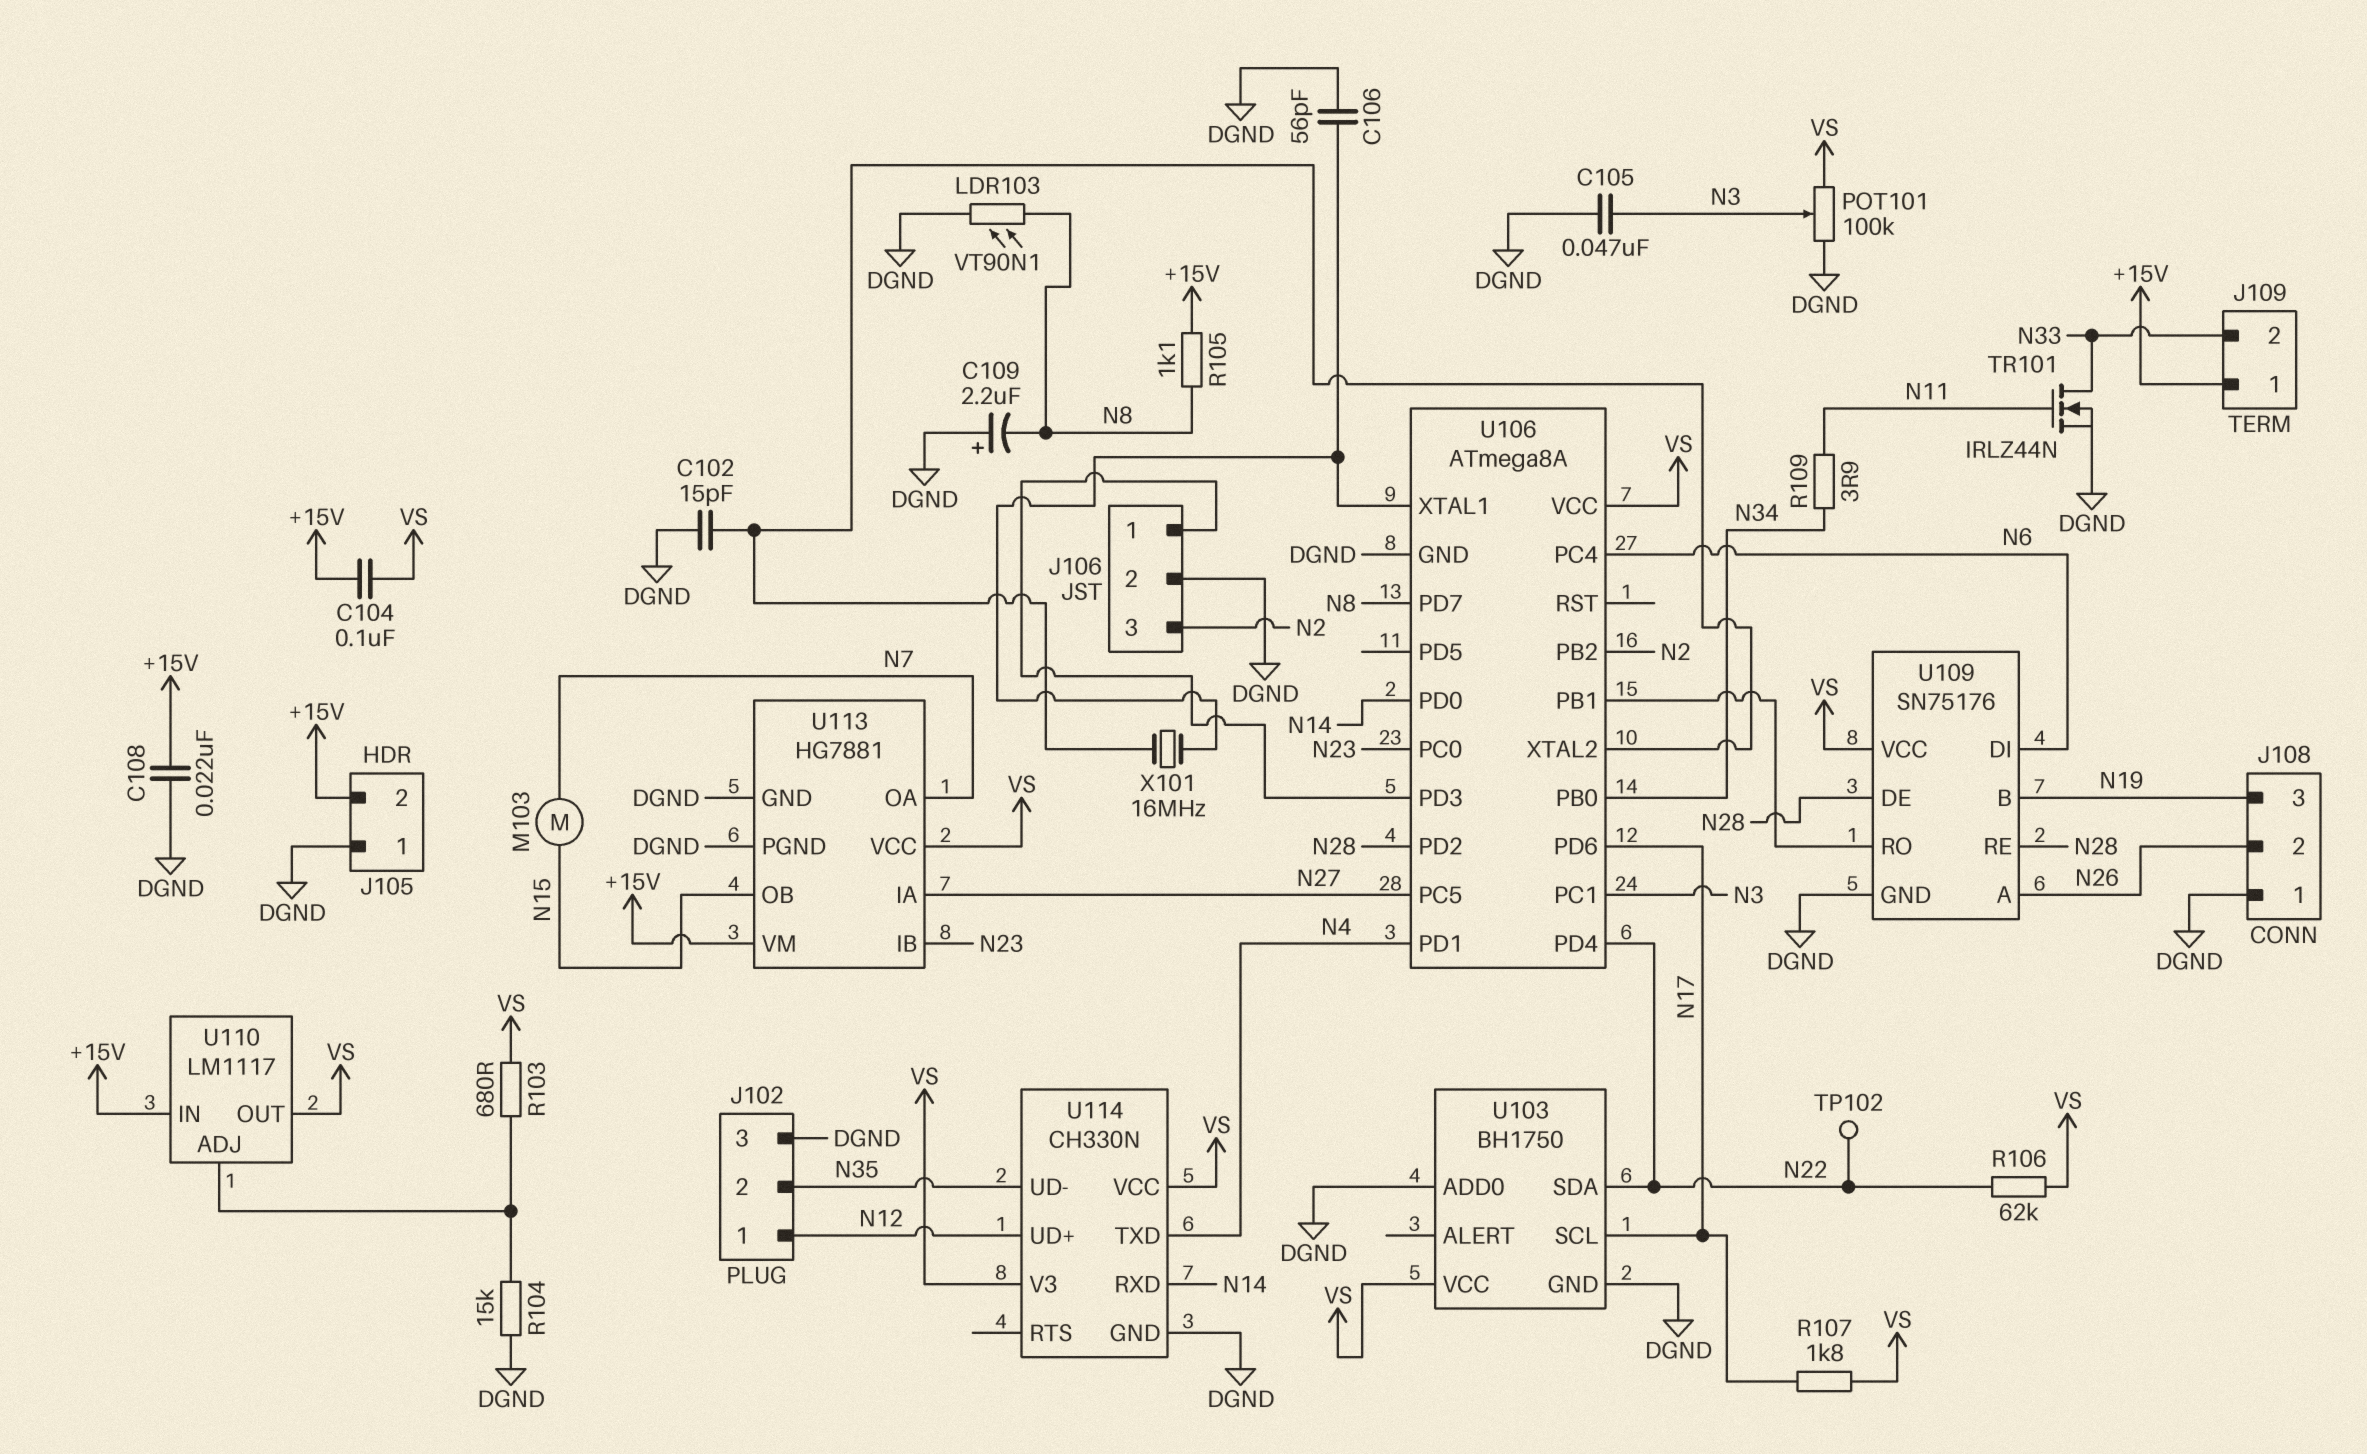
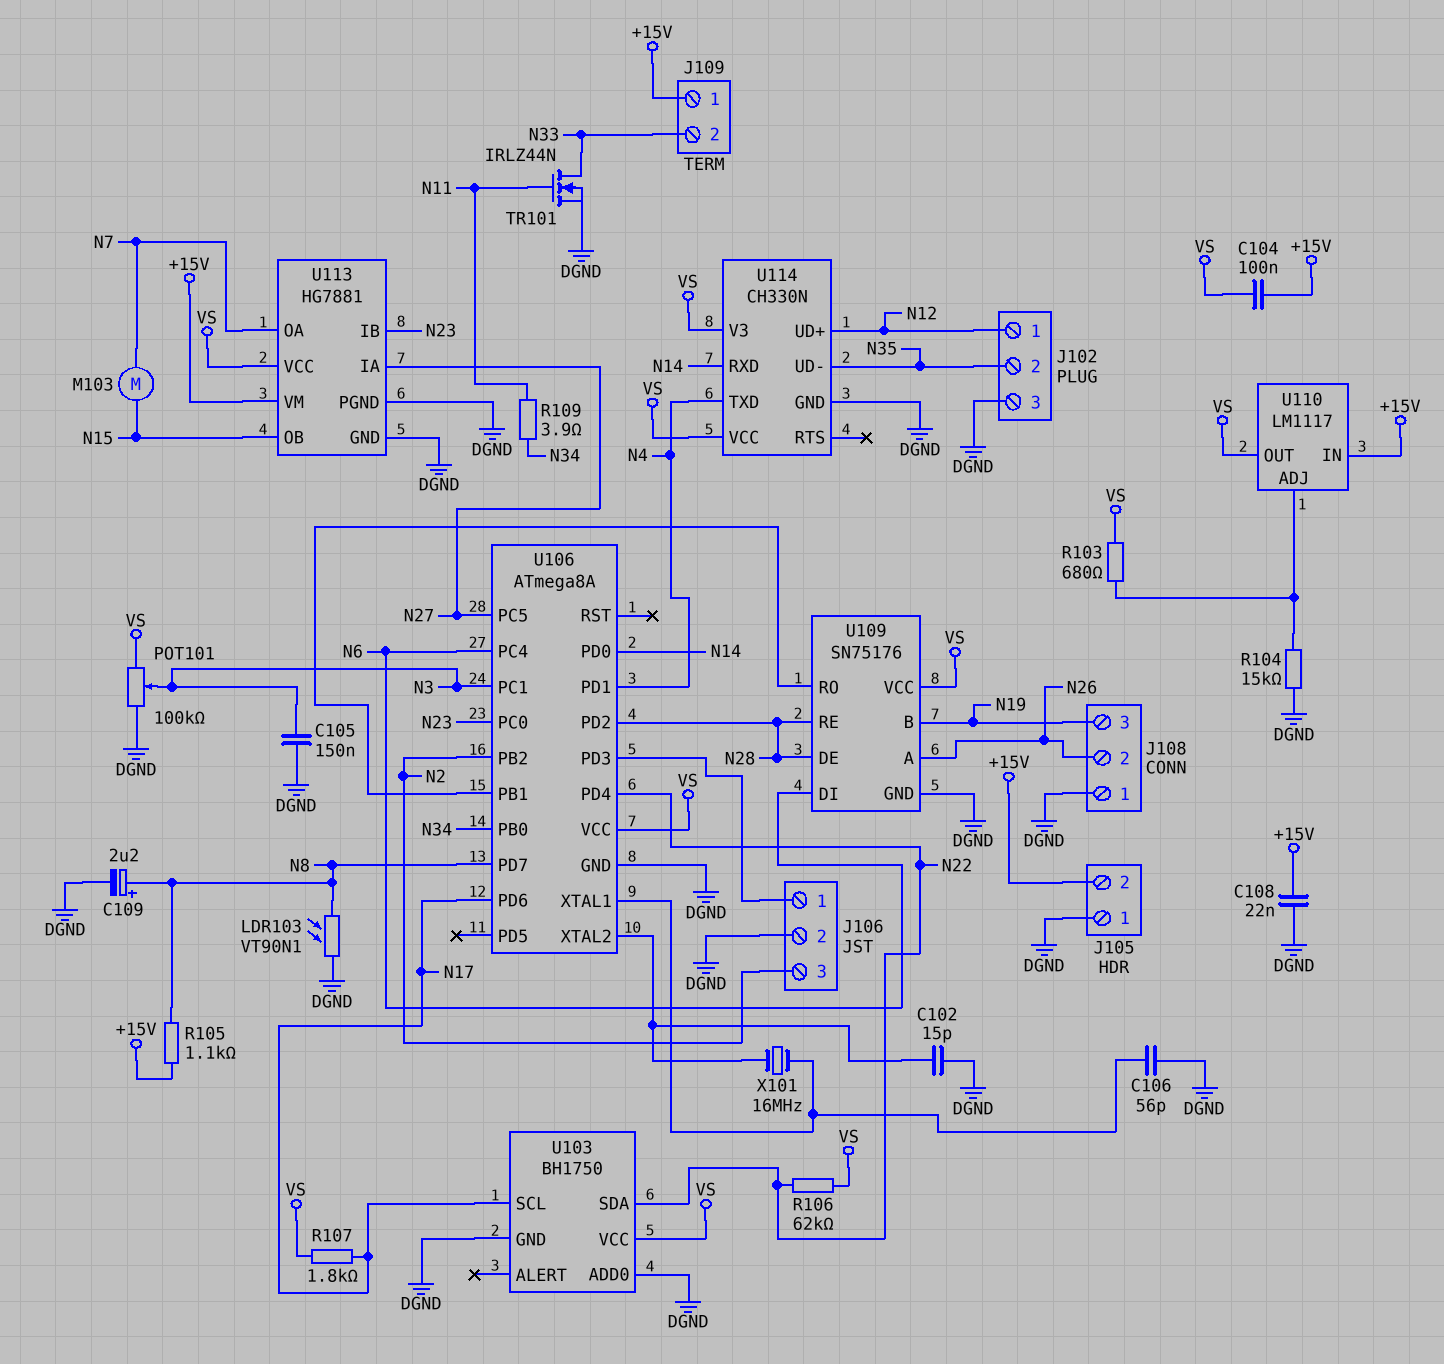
C105: 47nF (DGND, N3) -> 150nF (DGND, N3)
C109: 2.2uF (plus DGND, minus N8) -> 2.2uF (plus N8, minus DGND)
TP102: test point (N22) -> none

